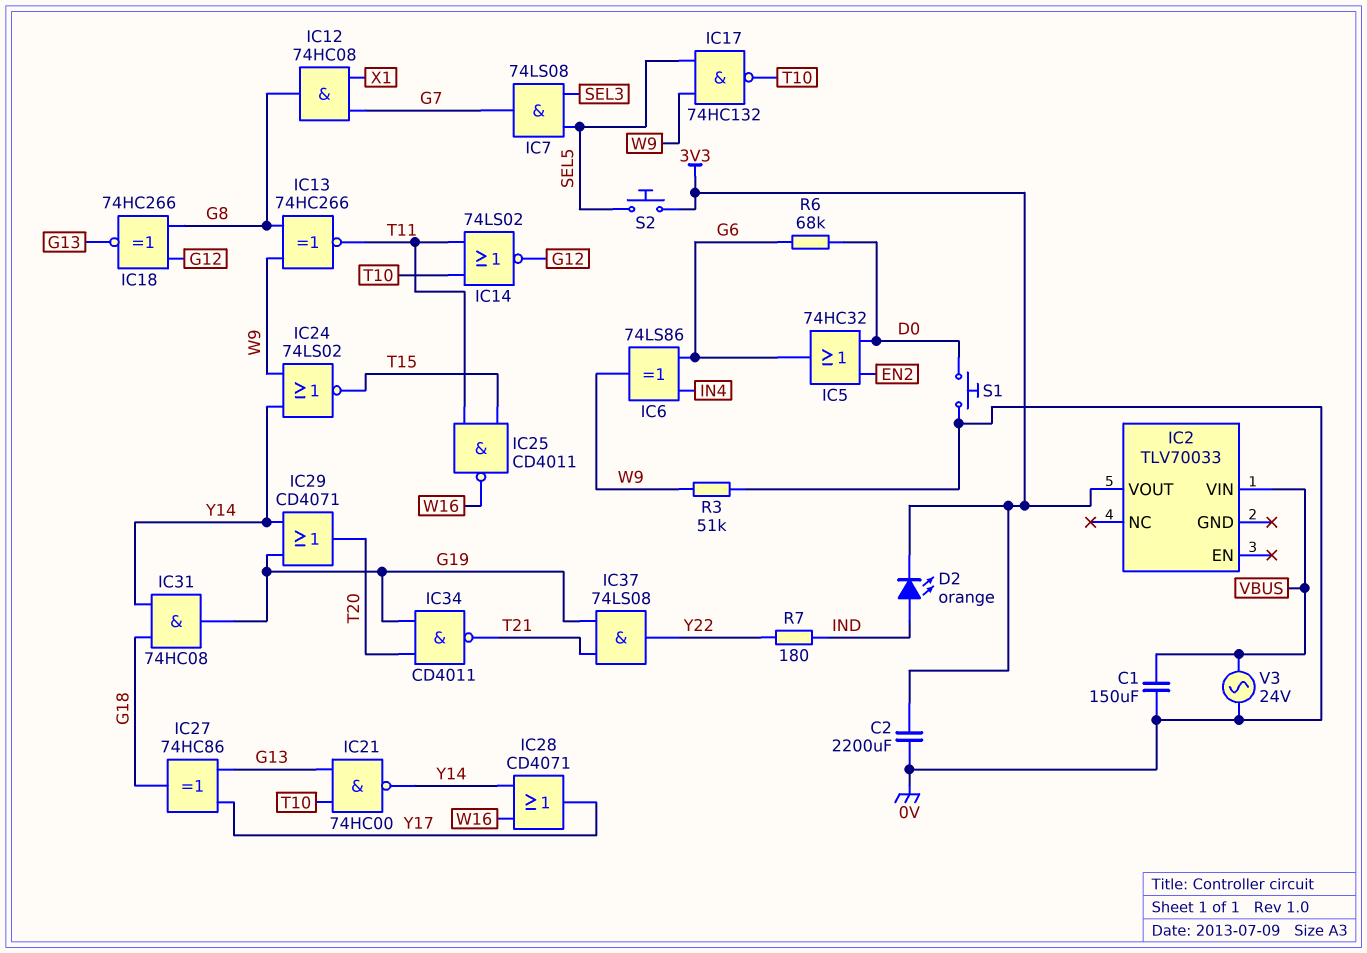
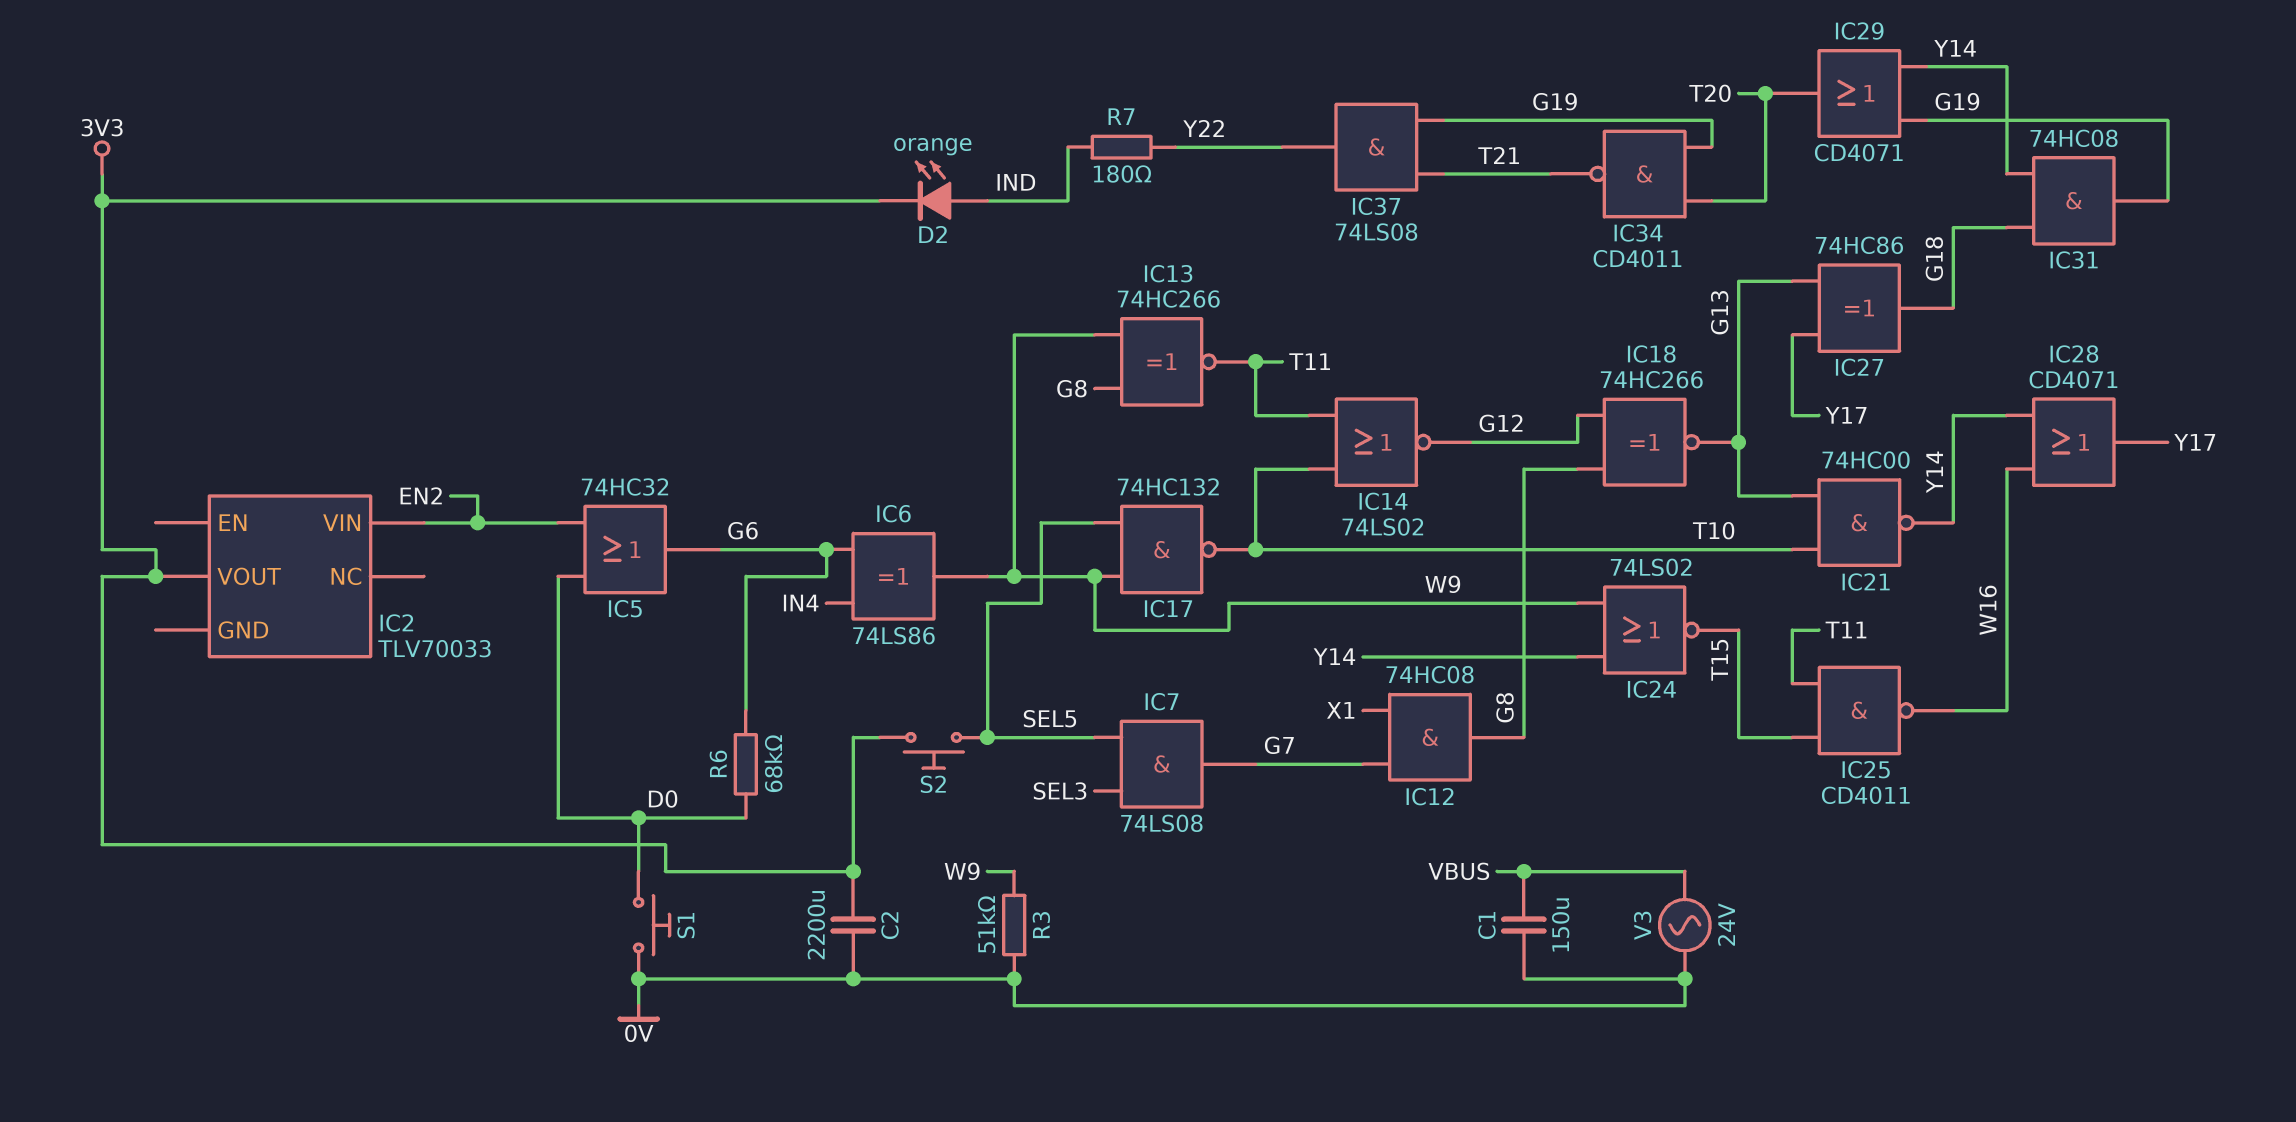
IC2 pin VIN: VBUS -> EN2

